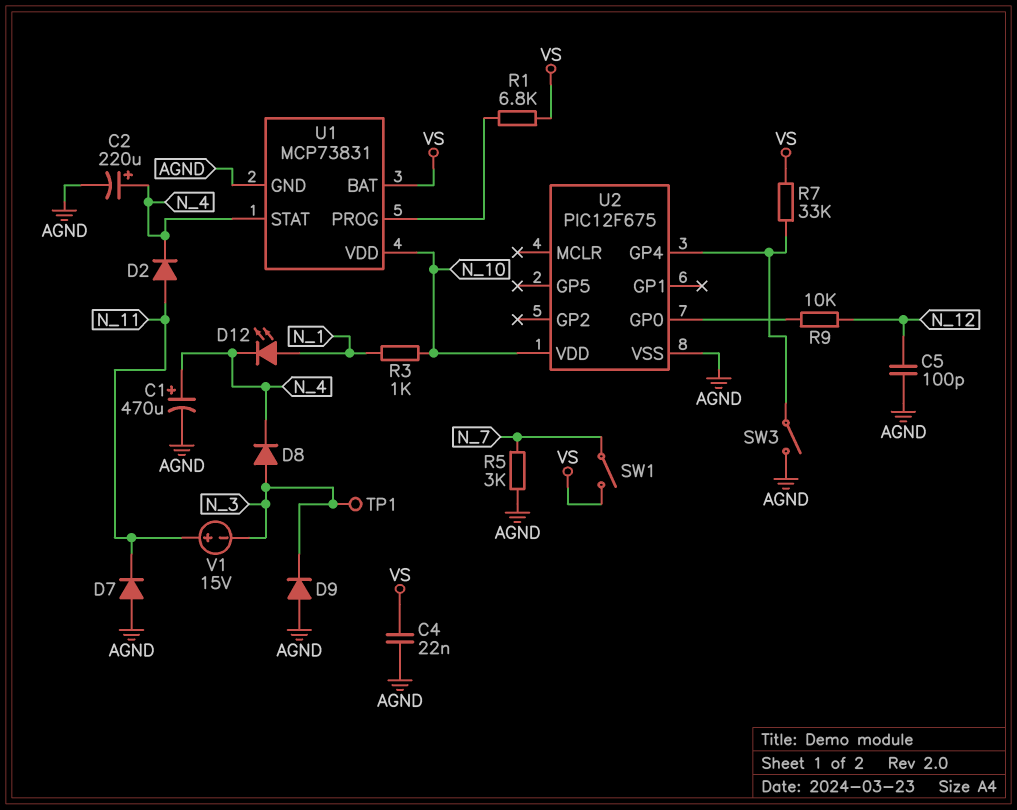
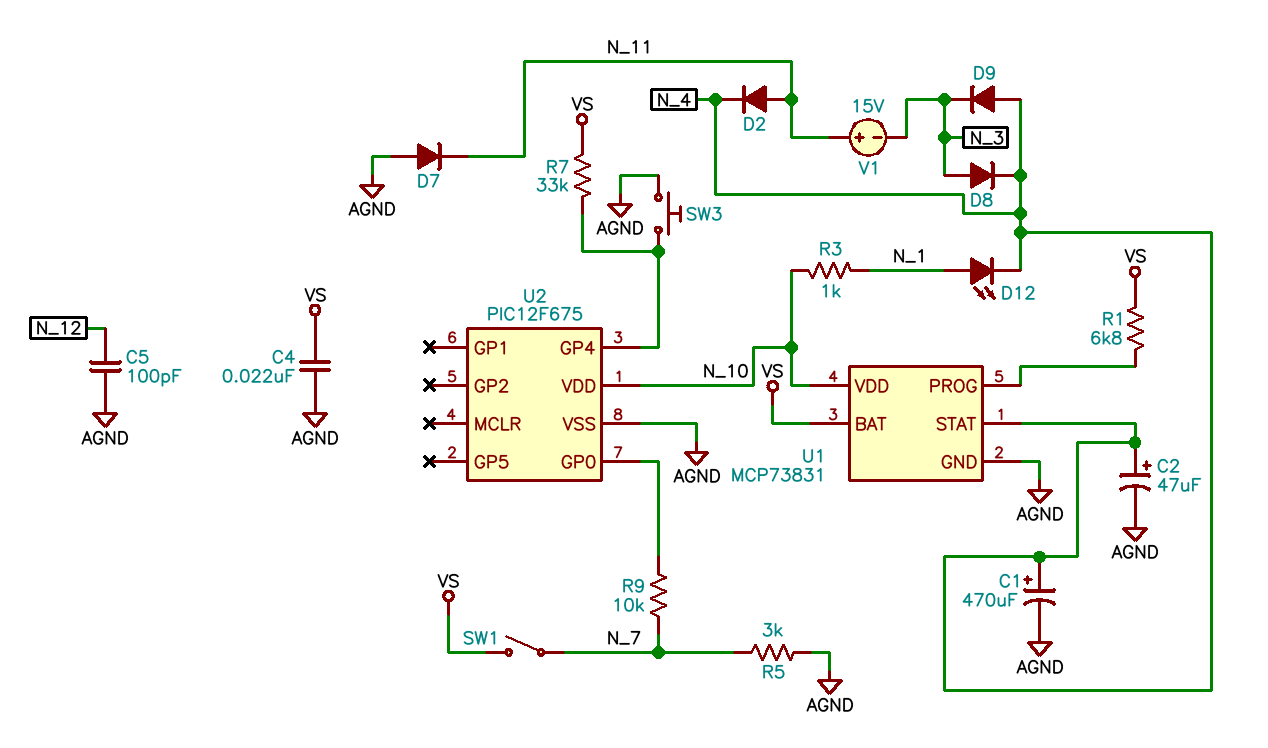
C2: 220uF (plus N_4, minus AGND) -> 47uF (plus N_4, minus AGND)
D9: diode (A AGND, K N_3) -> diode (A N_4, K N_3)
R9: 10k (N_12, U2/GP0) -> 10k (N_7, U2/GP0)
SW3: switch (AGND, U2/GP4) -> button (AGND, U2/GP4)
TP1: test point (N_3) -> none

